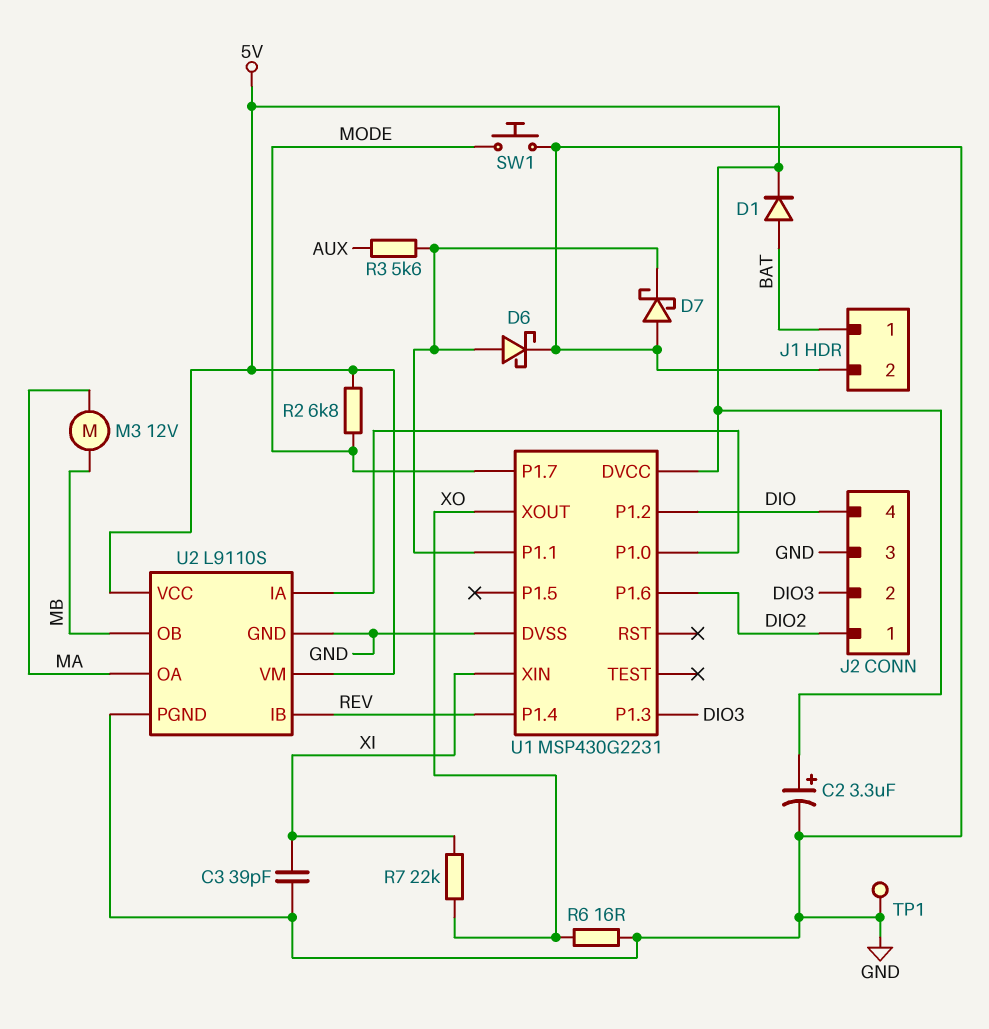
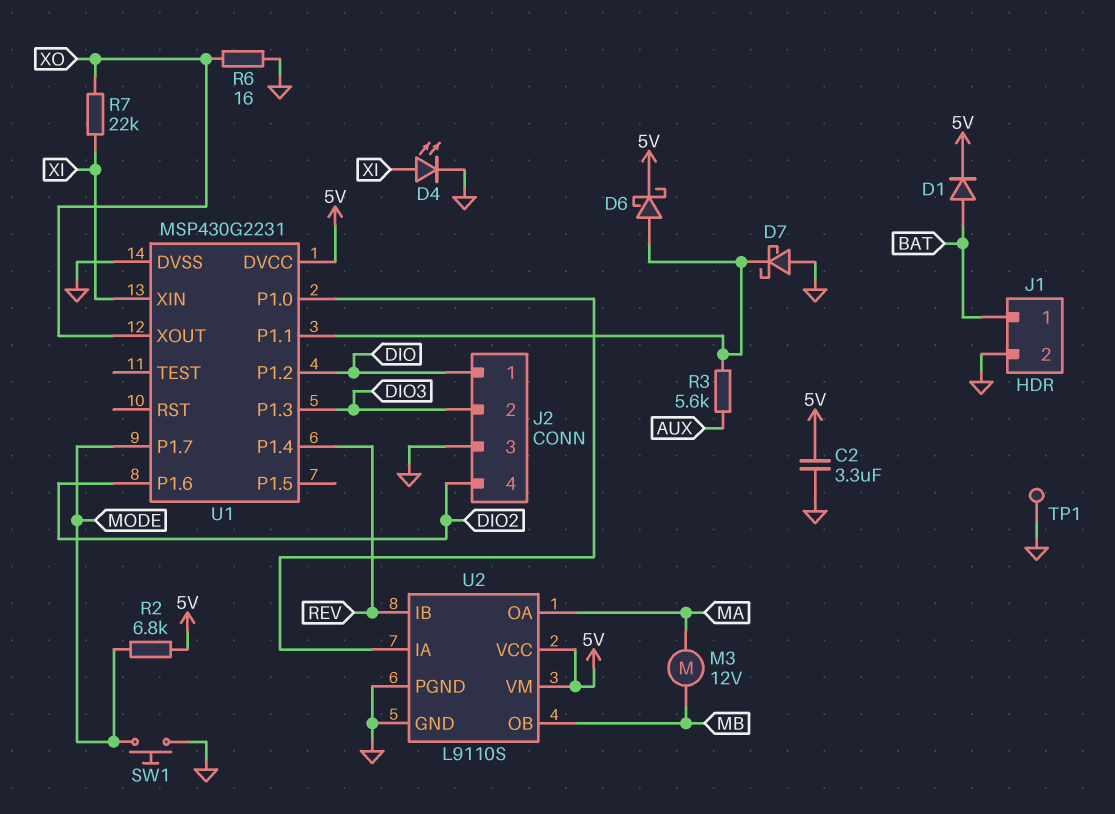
C2: 3.3uF (plus 5V, minus GND) -> 3.3uF (5V, GND)
C3: 39pF (GND, XI) -> none
D4: none -> LED (A XI, K GND)
D6: schottky (A U1/P1.1, K GND) -> schottky (A U1/P1.1, K 5V)
J2 pin 1: DIO2 -> DIO
J2 pin 4: DIO -> DIO2

